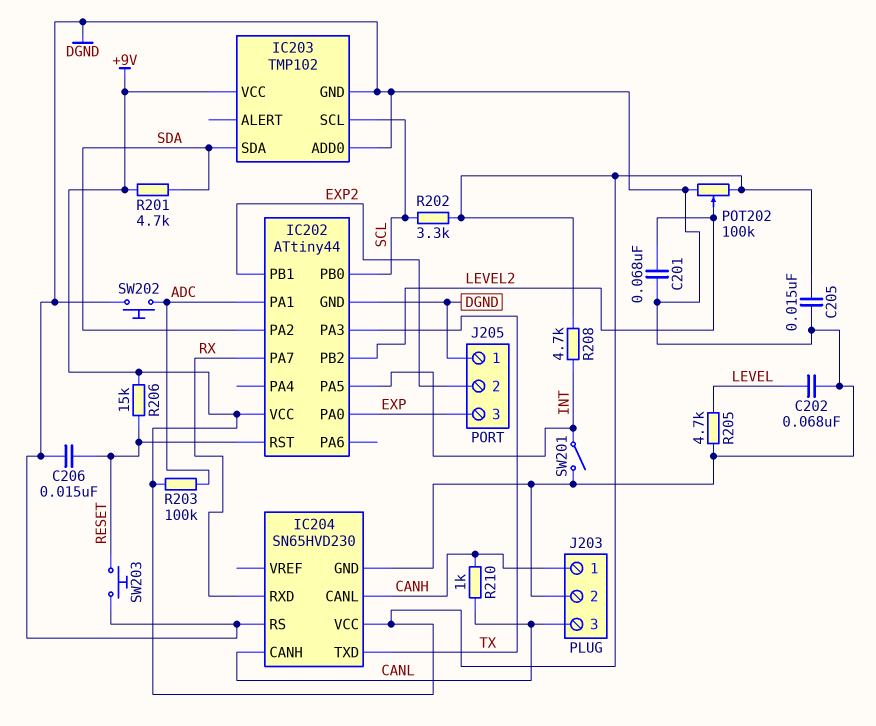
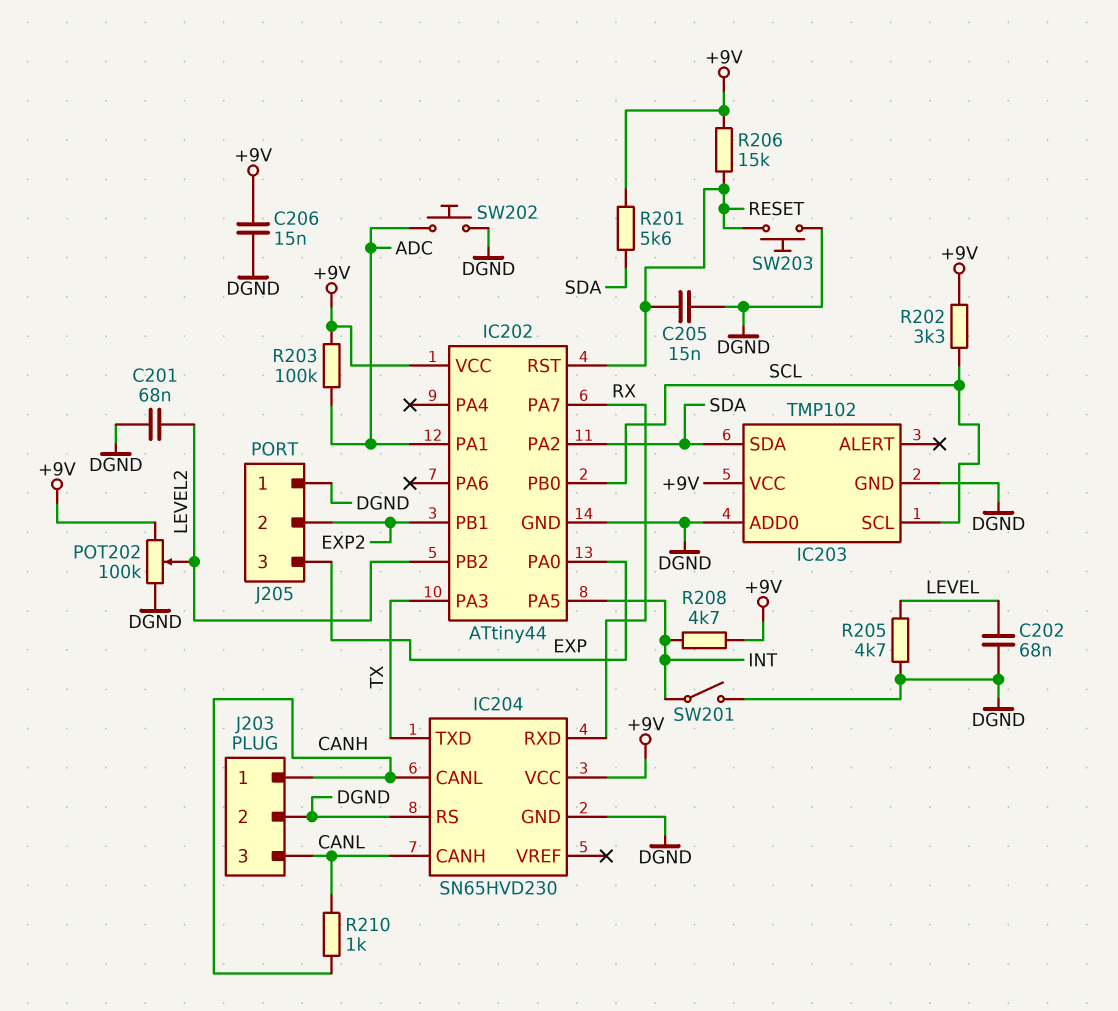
C205: 15nF (+9V, DGND) -> 15nF (DGND, RESET)
C206: 15nF (DGND, RESET) -> 15nF (+9V, DGND)
R201: 4.7k (+9V, SDA) -> 5.6k (+9V, SDA)

